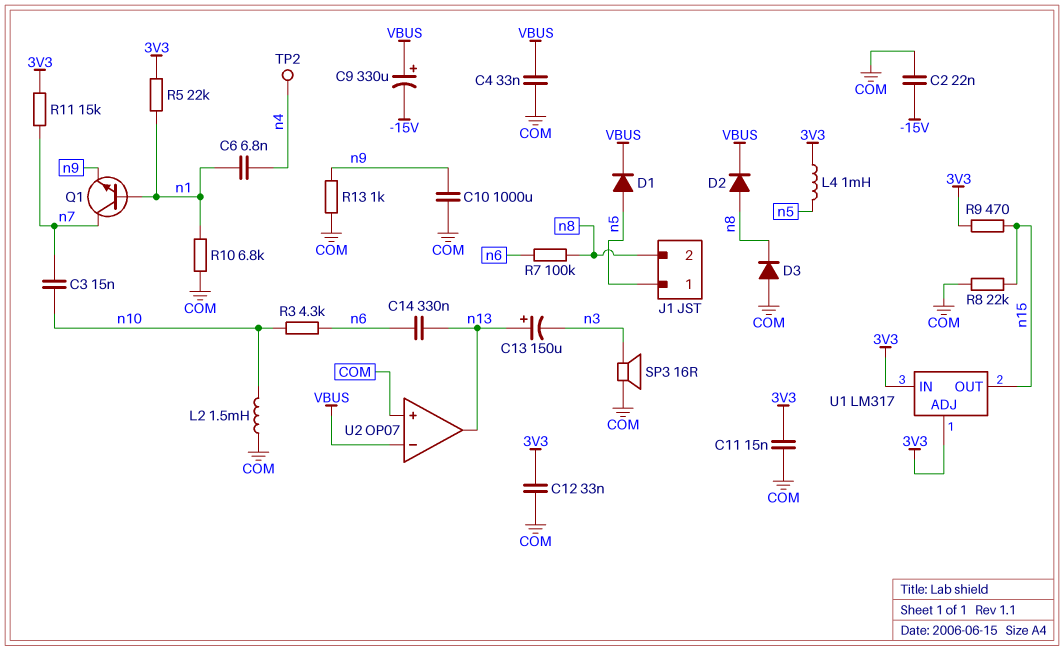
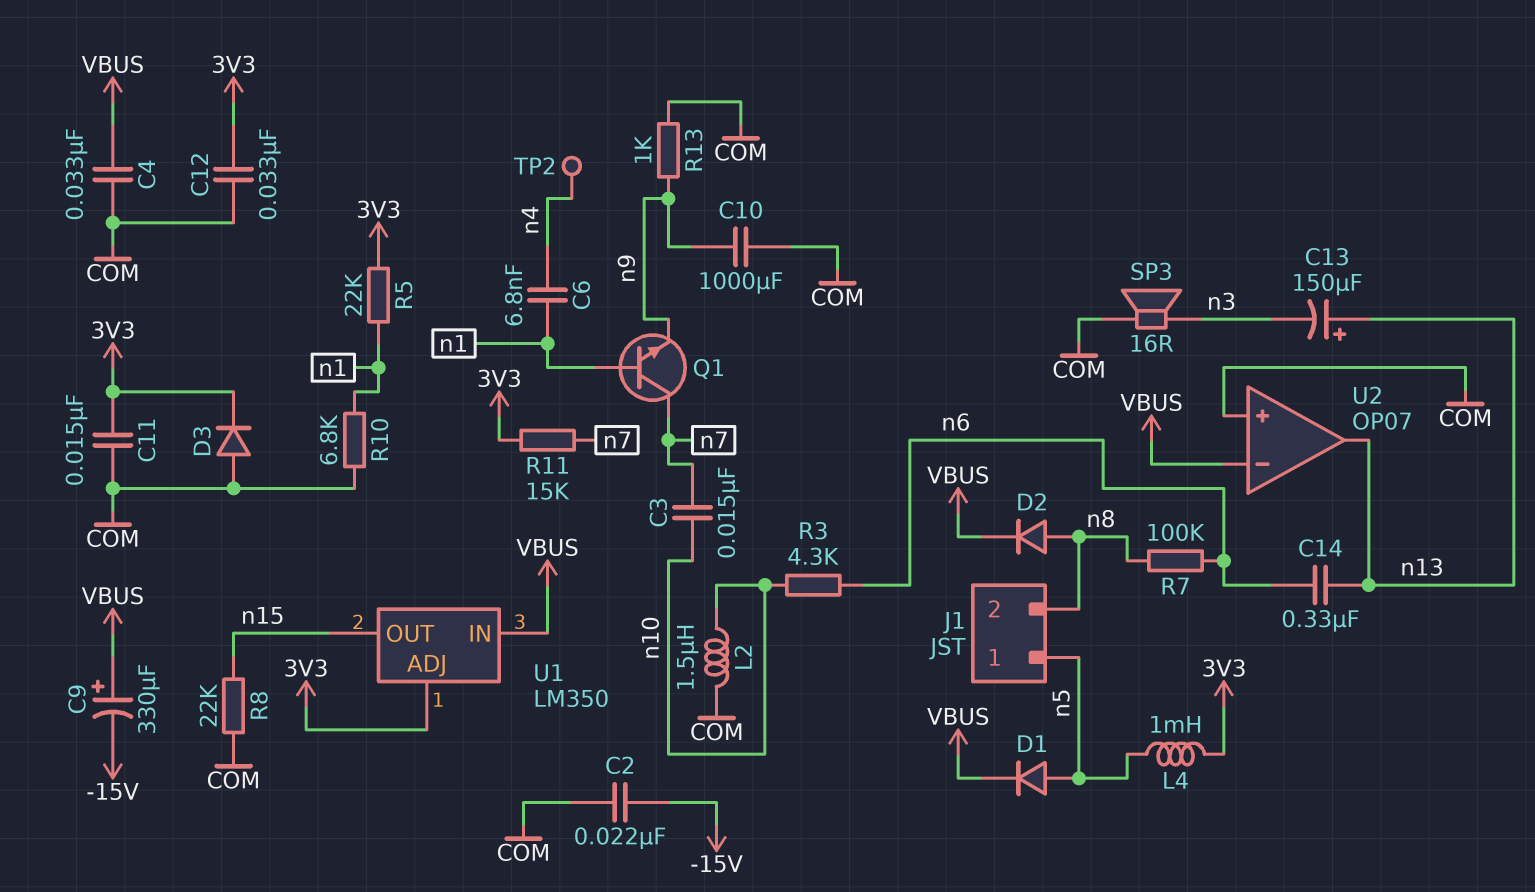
D3: diode (A COM, K n8) -> diode (A COM, K 3V3)
L2: 1.5mH (COM, n10) -> 1.5uH (COM, n10)
R9: 470 (3V3, n15) -> none
U1: LM317 -> LM350
U1 pin IN: 3V3 -> VBUS

